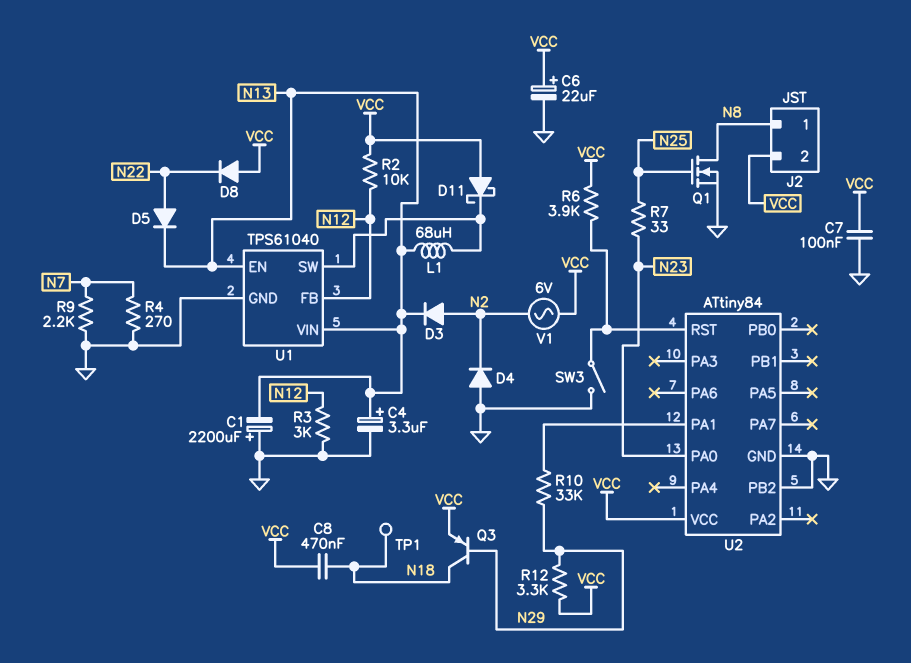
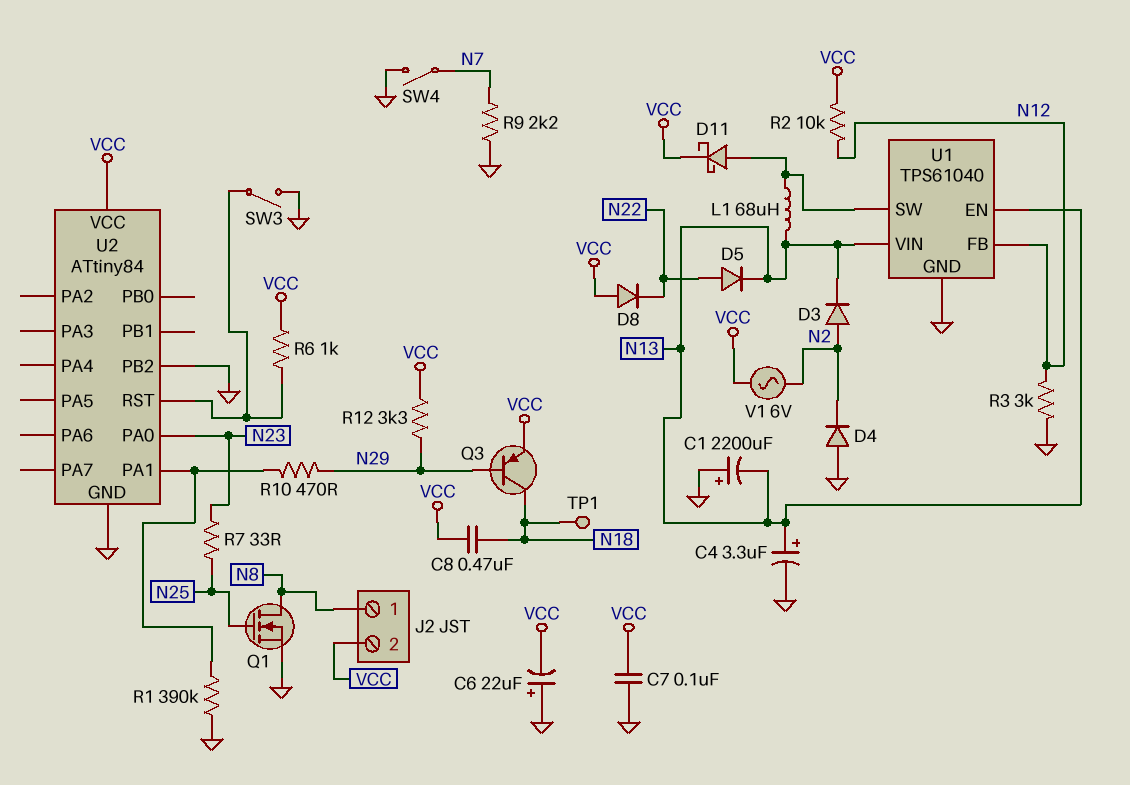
C6: 22uF (plus VCC, minus GND) -> 22uF (plus GND, minus VCC)
D11: schottky (A VCC, K U1/SW) -> schottky (A U1/SW, K VCC)
R1: none -> 390k (GND, U2/PA1)
R4: 270 (GND, N7) -> none
R6: 3.9k (U2/RST, VCC) -> 1k (U2/RST, VCC)
R10: 33k (N29, U2/PA1) -> 470 (N29, U2/PA1)
SW4: none -> switch (GND, N7)

